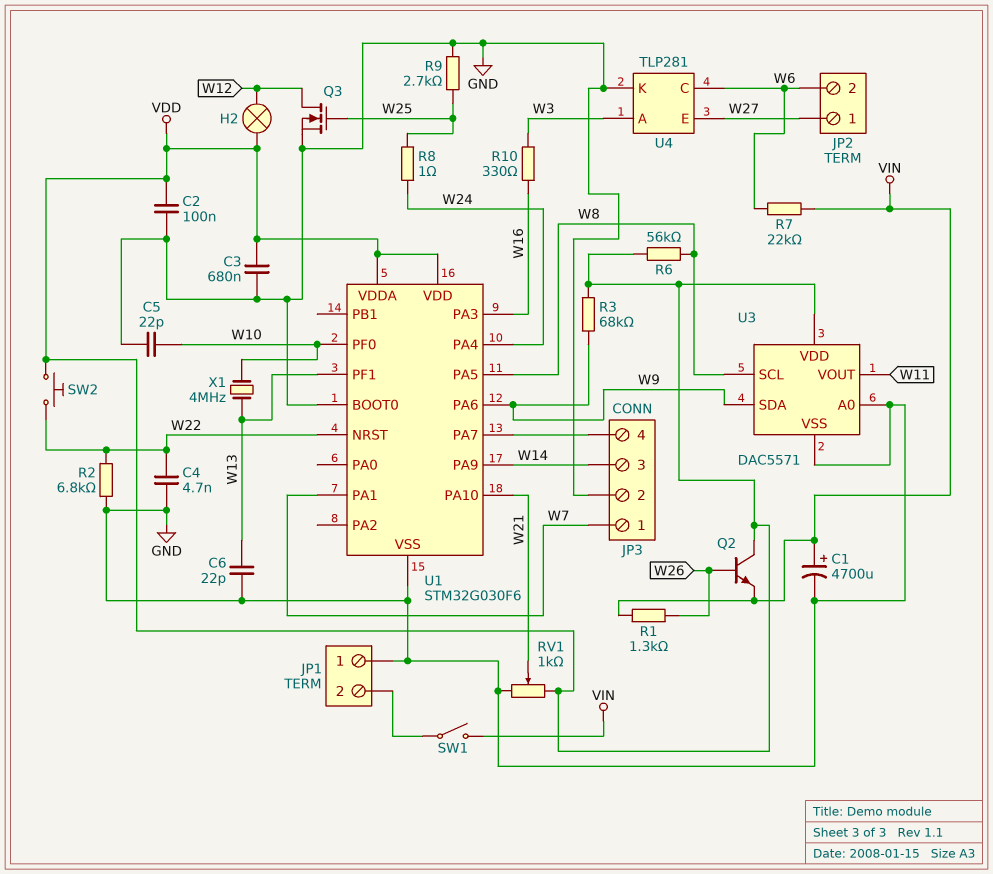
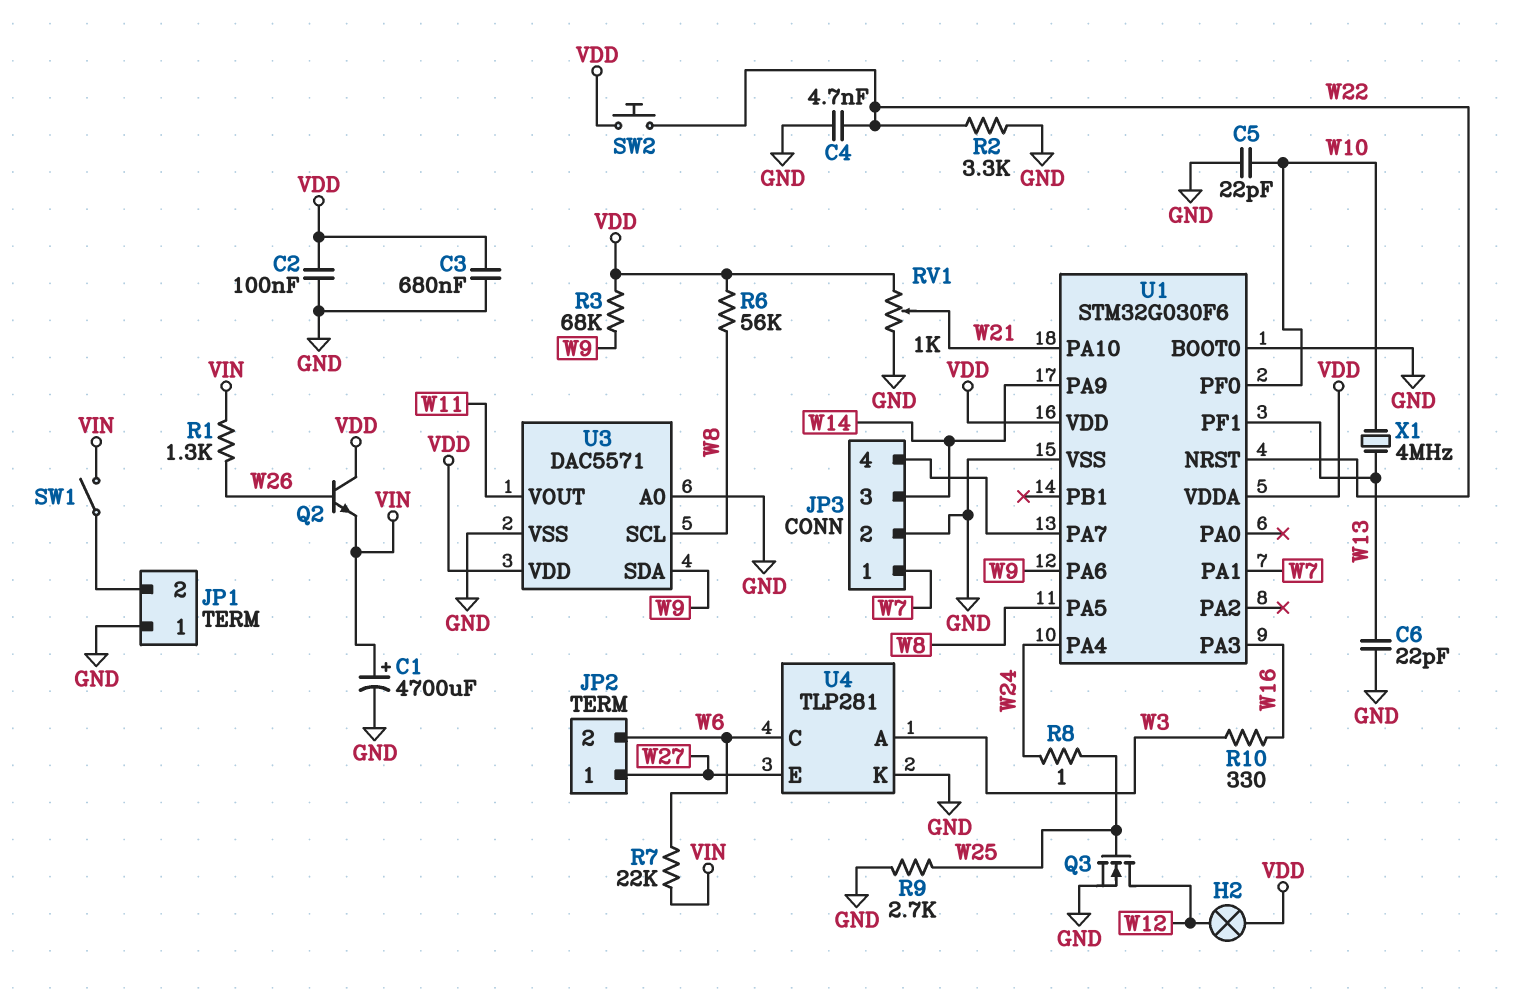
R2: 6.8k (GND, W22) -> 3.3k (GND, W22)

